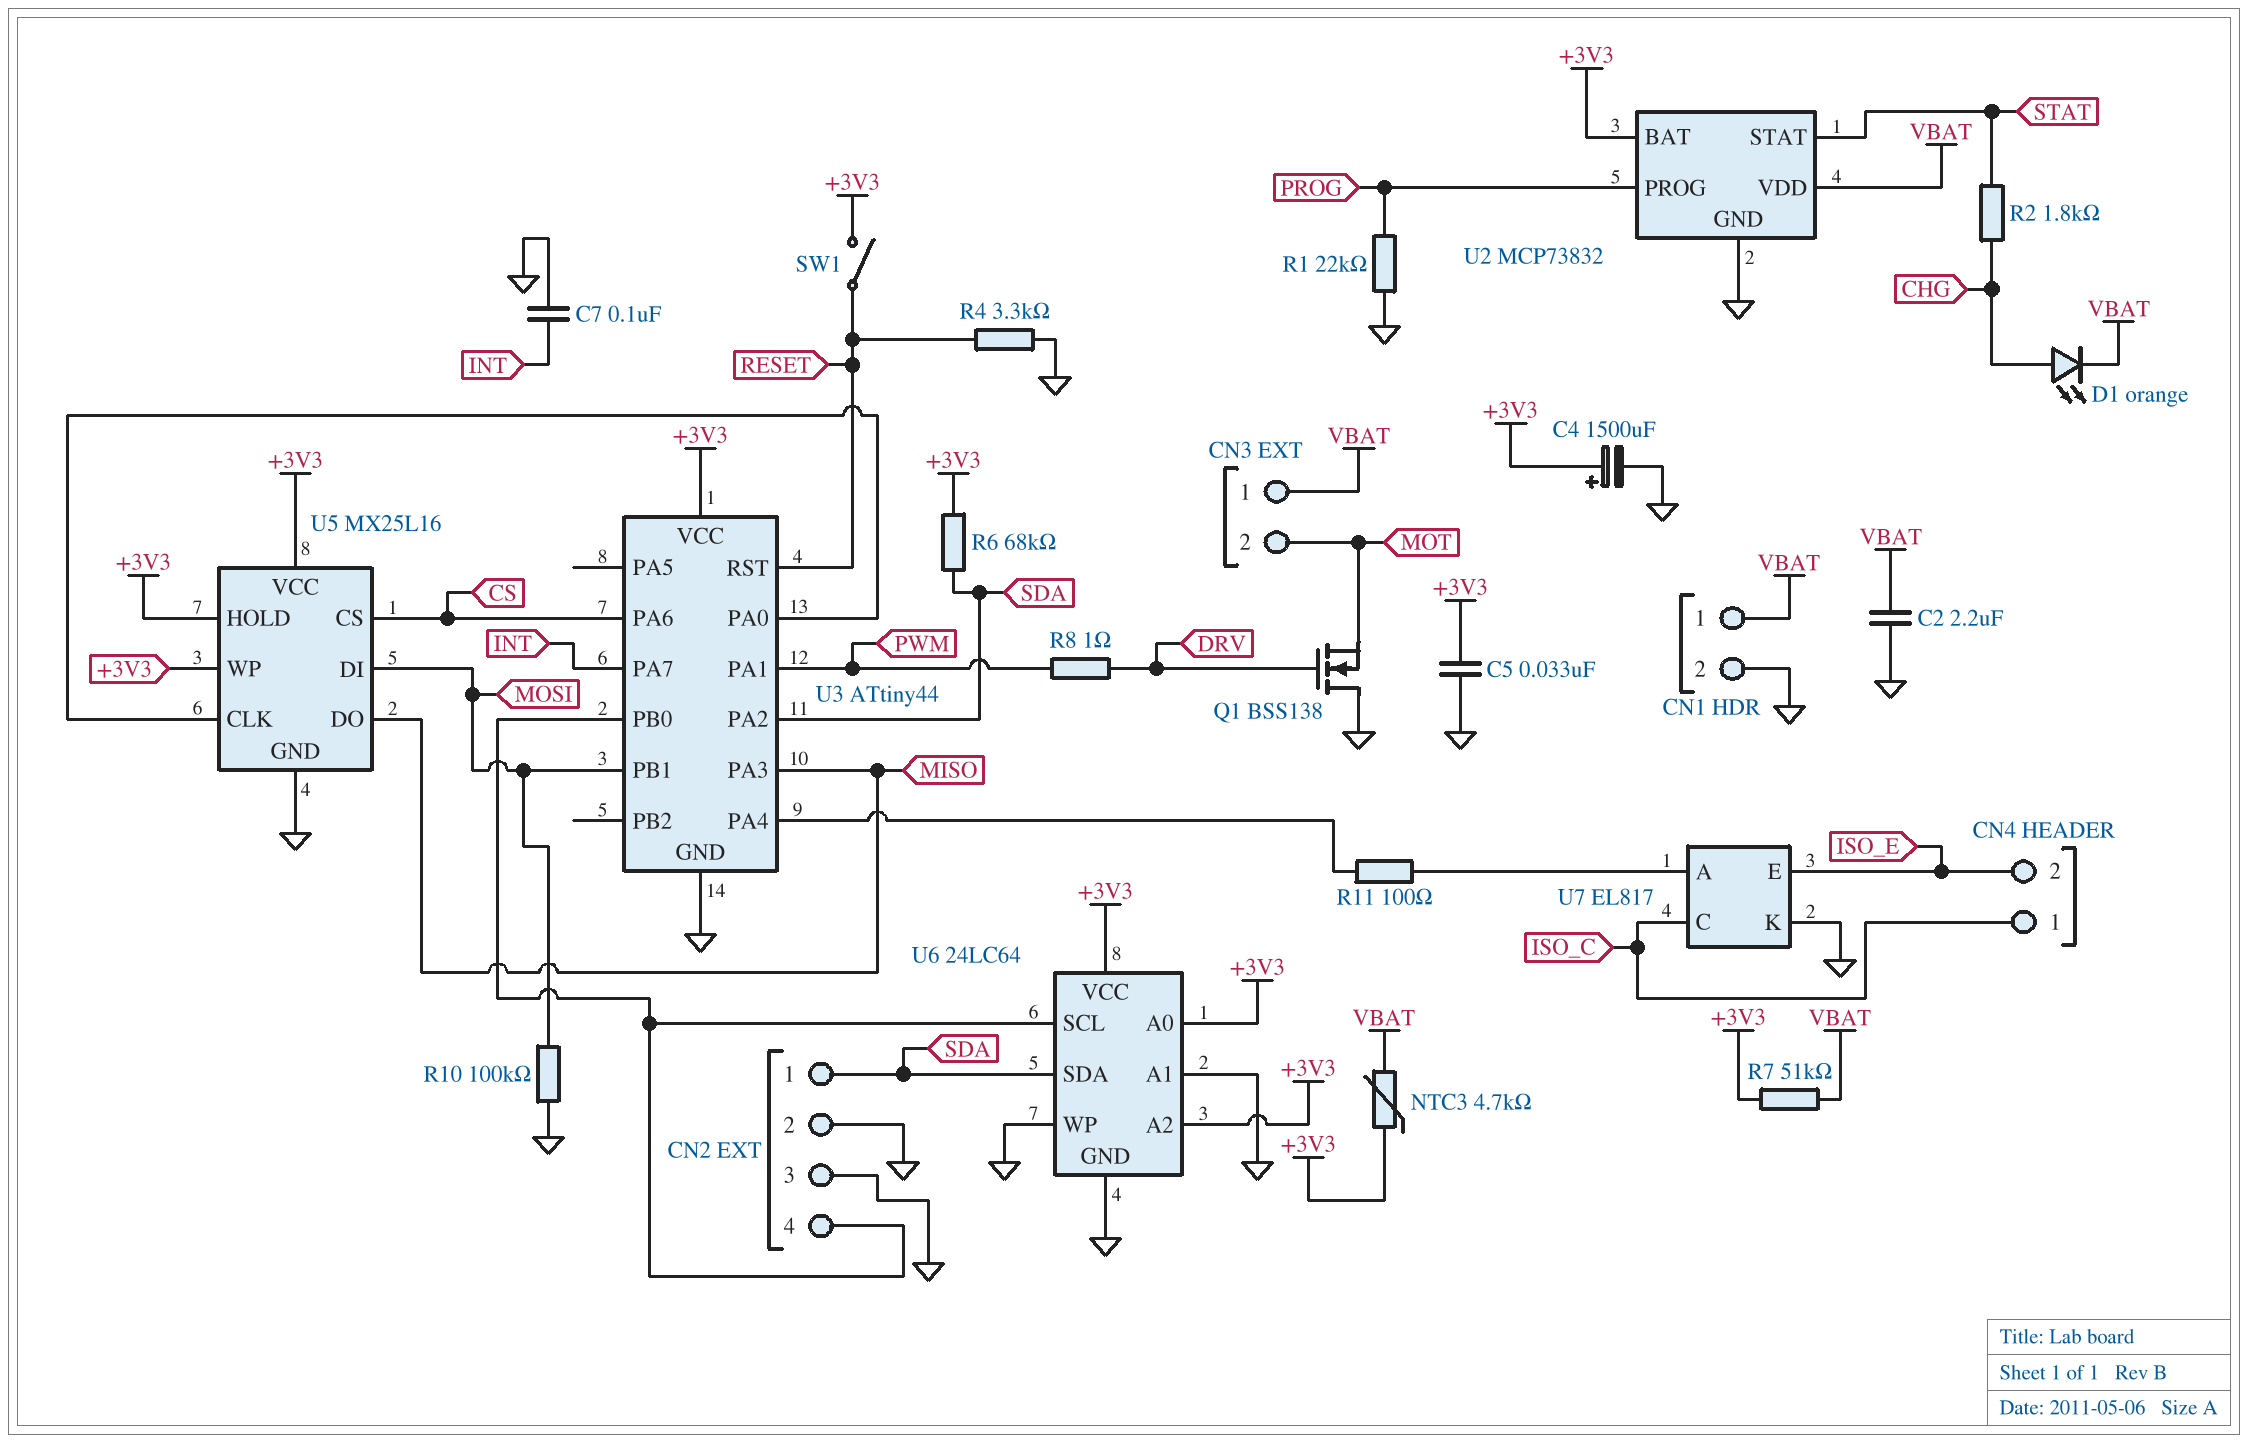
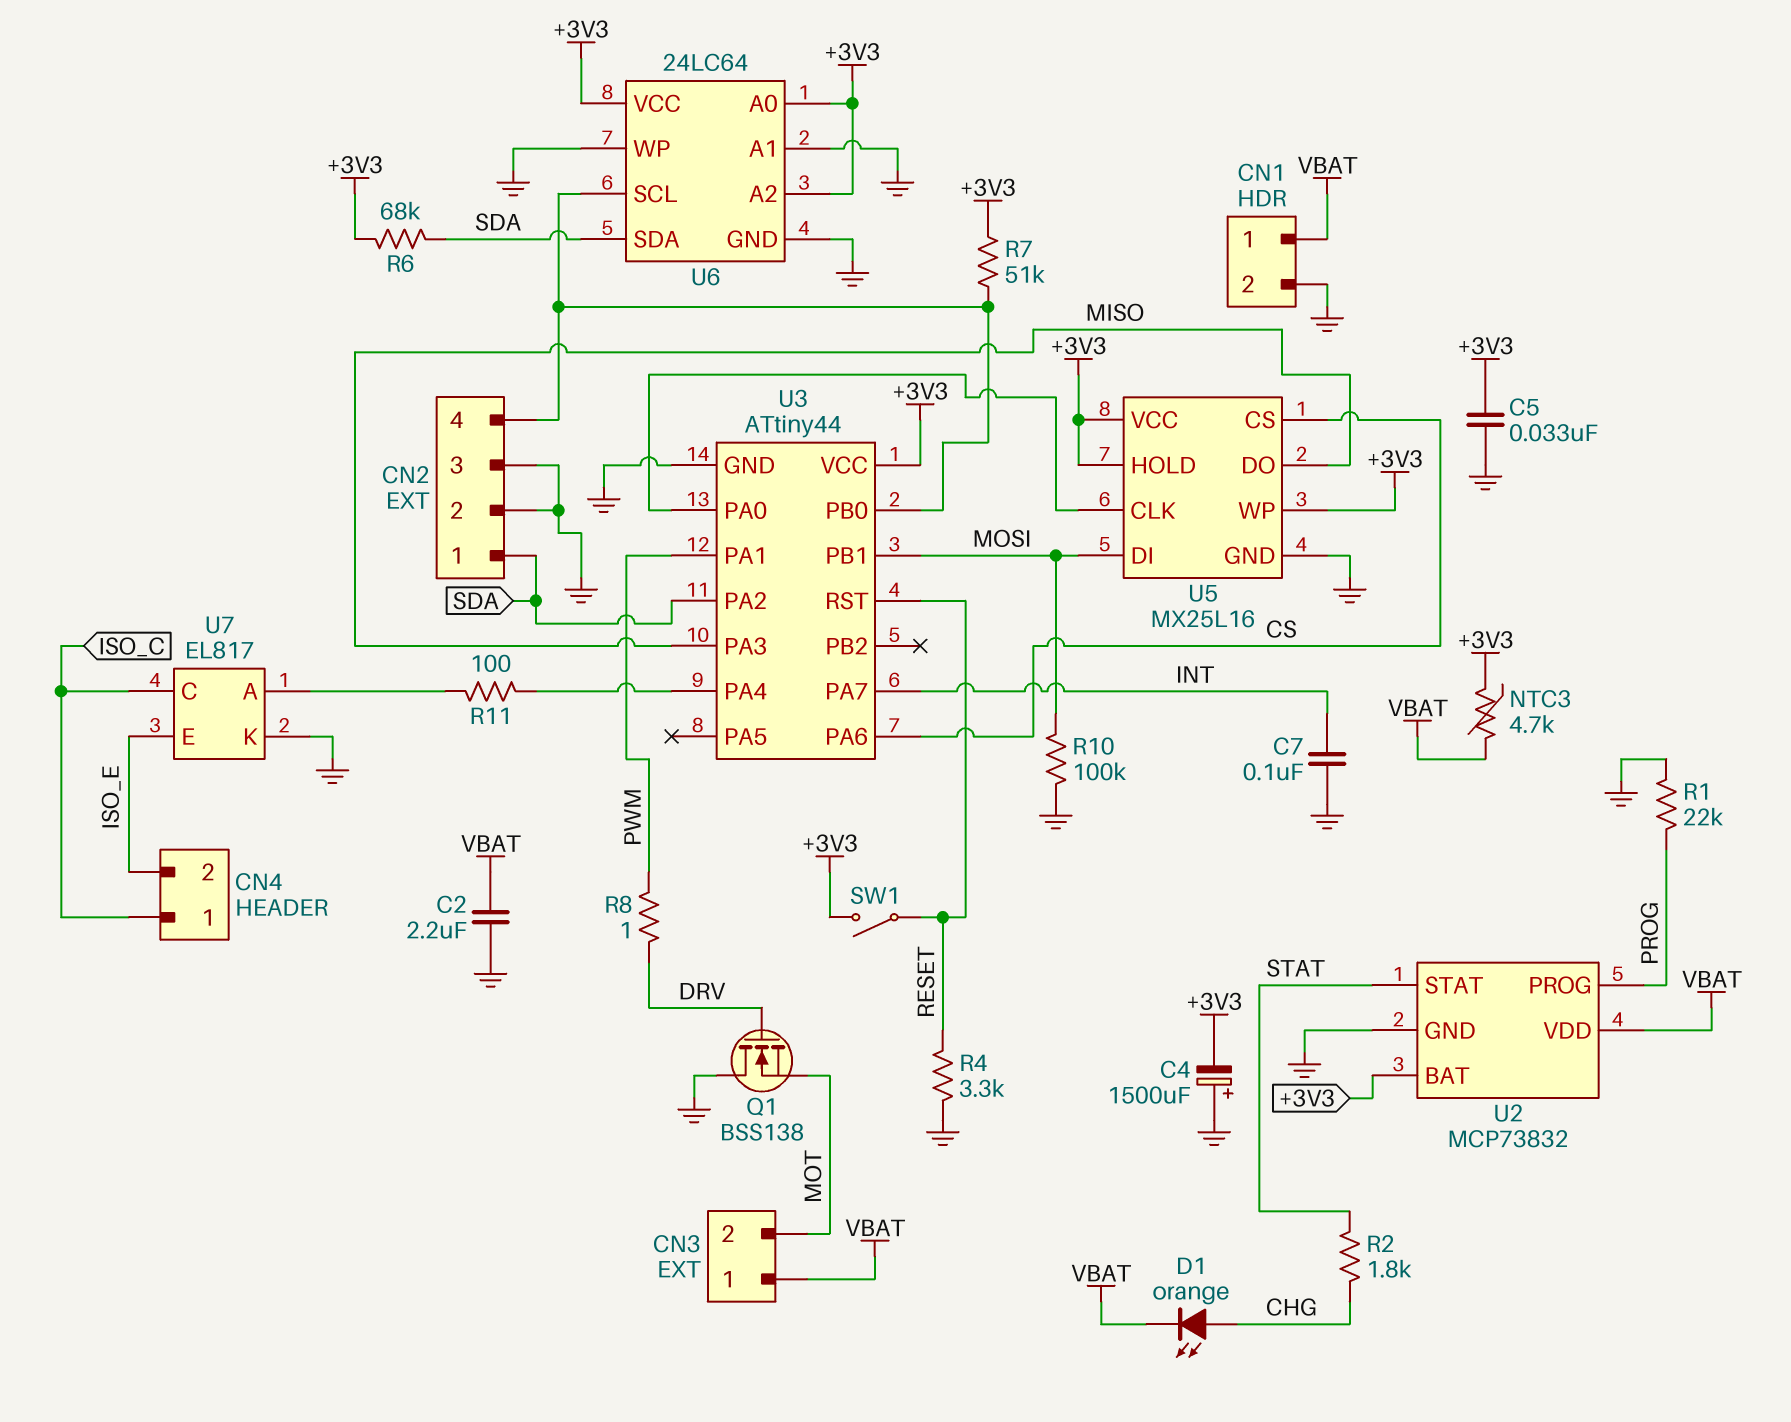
C4: 1500uF (plus +3V3, minus GND) -> 1500uF (plus GND, minus +3V3)
R7: 51k (+3V3, VBAT) -> 51k (+3V3, CN2/4)

